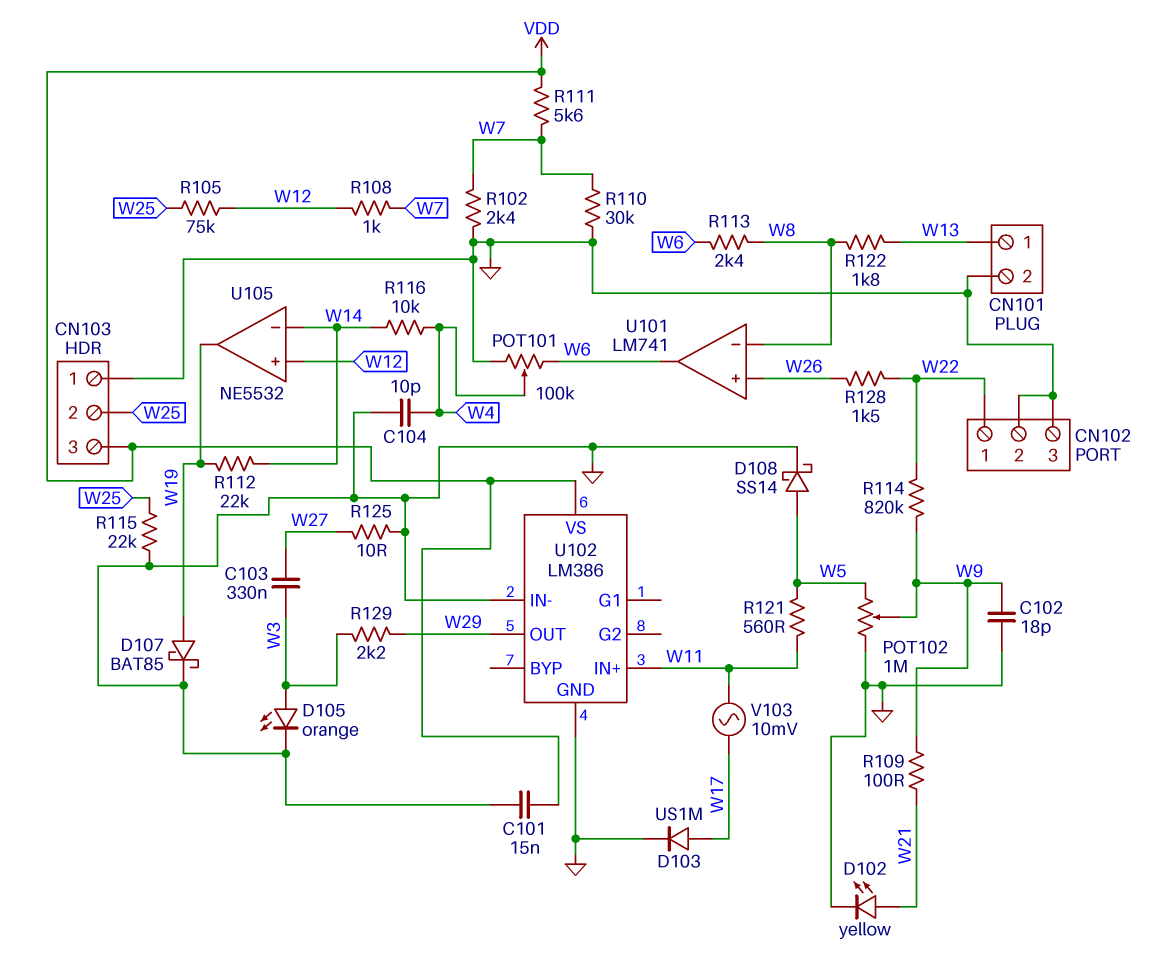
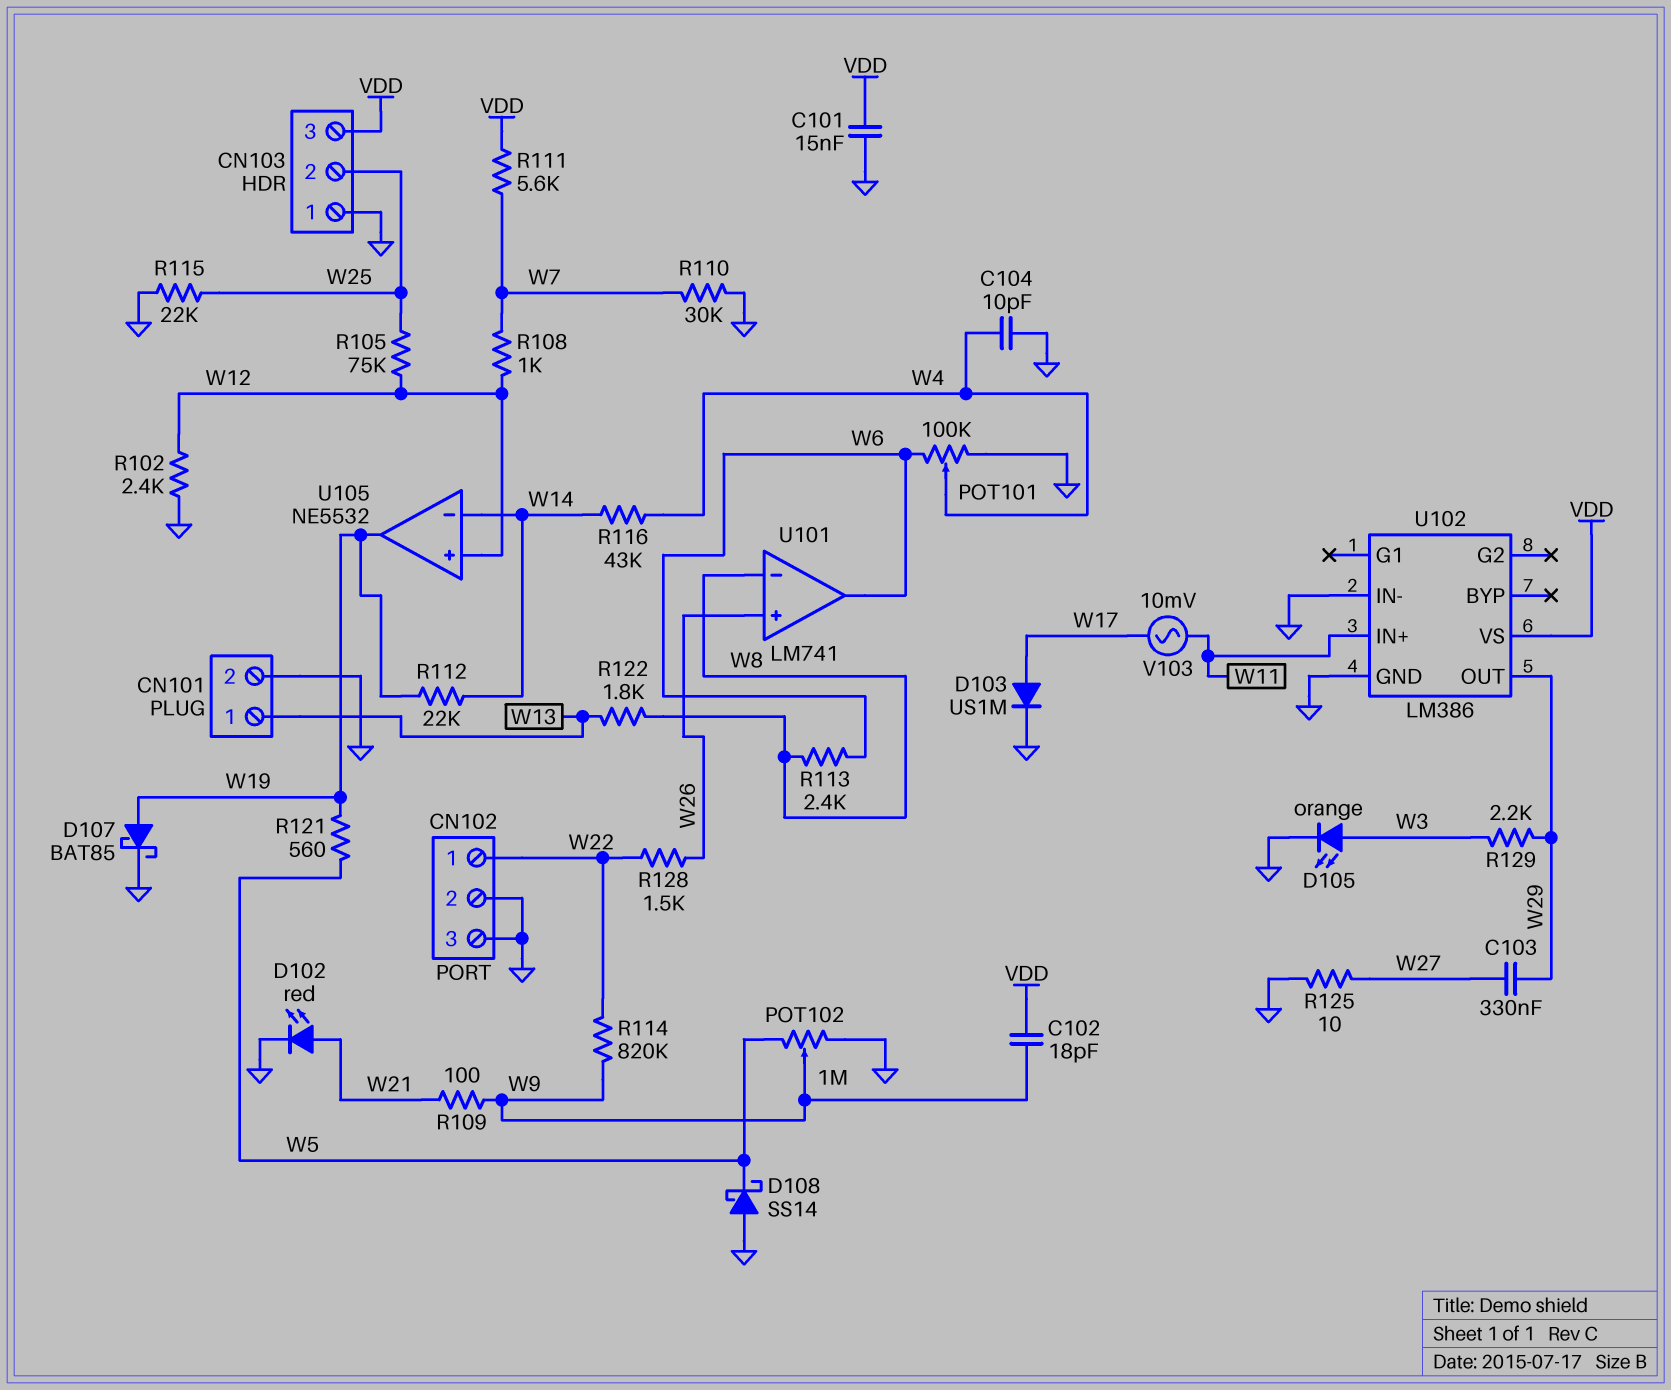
C102: 18pF (GND, W9) -> 18pF (VDD, W9)
C103: 330nF (W3, W27) -> 330nF (W27, W29)
D102: LED yellow (A W21, K GND) -> LED red (A W21, K GND)
D108: schottky SS14 (A W5, K GND) -> schottky SS14 (A GND, K W5)
R102: 2.4k (GND, W7) -> 2.4k (GND, W12)
R116: 10k (W4, W14) -> 43k (W4, W14)
R121: 560 (W5, W11) -> 560 (W5, W19)

